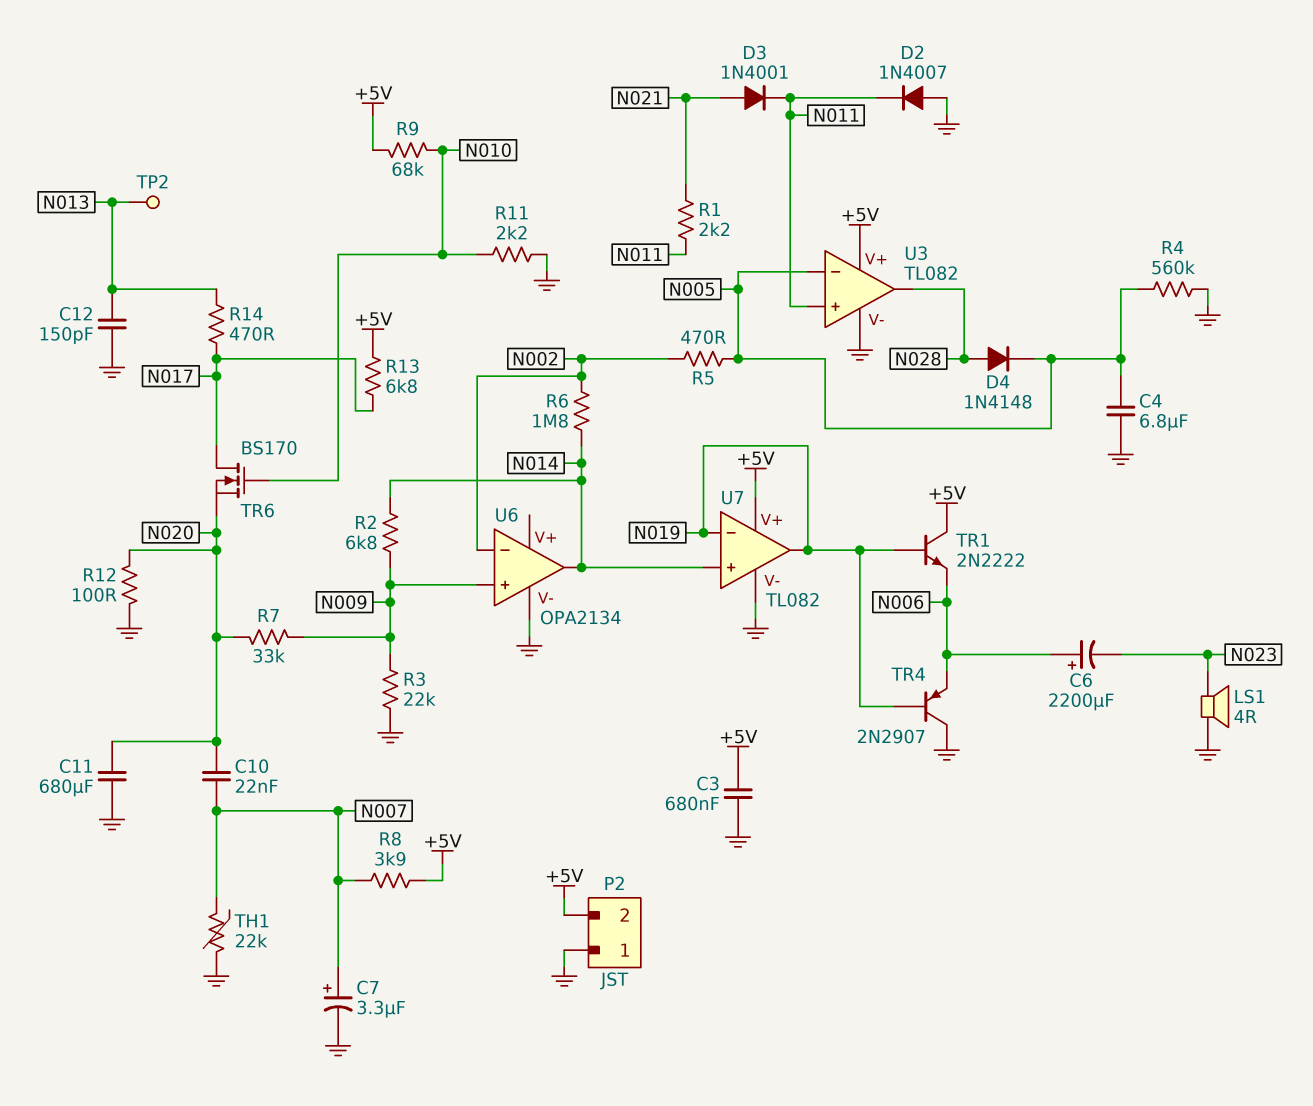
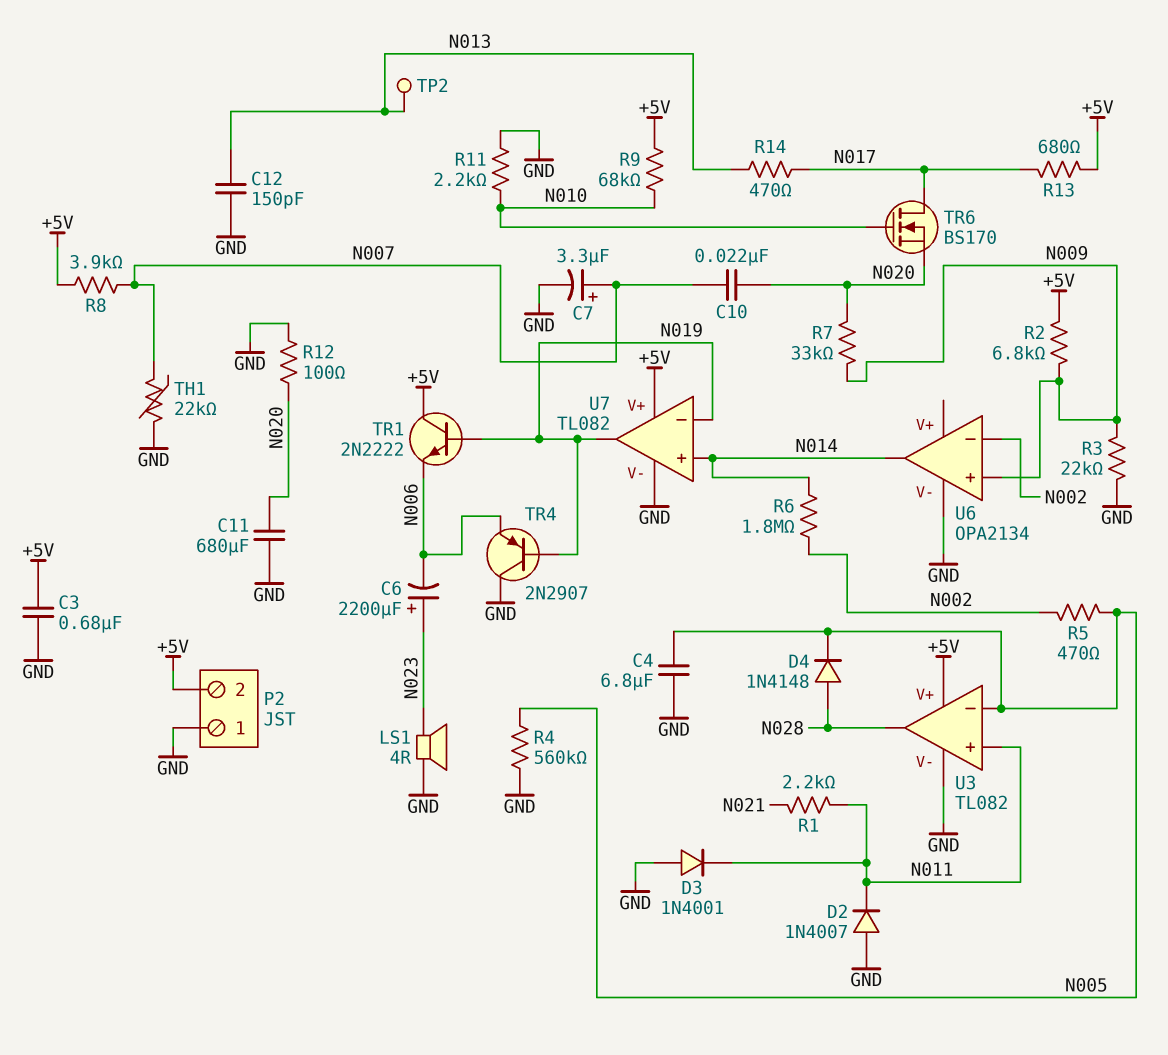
C6: 2200uF (plus N006, minus N023) -> 2200uF (plus N023, minus N006)
D3: diode 1N4001 (A N021, K N011) -> diode 1N4001 (A GND, K N011)
R2: 6.8k (N009, N014) -> 6.8k (+5V, N009)
R13: 6.8k (+5V, N017) -> 680 (+5V, N017)

